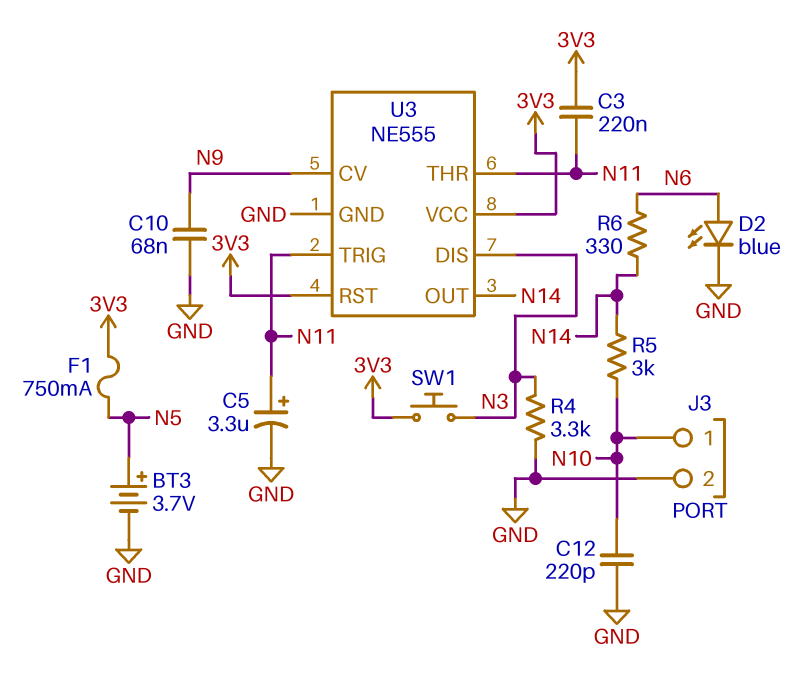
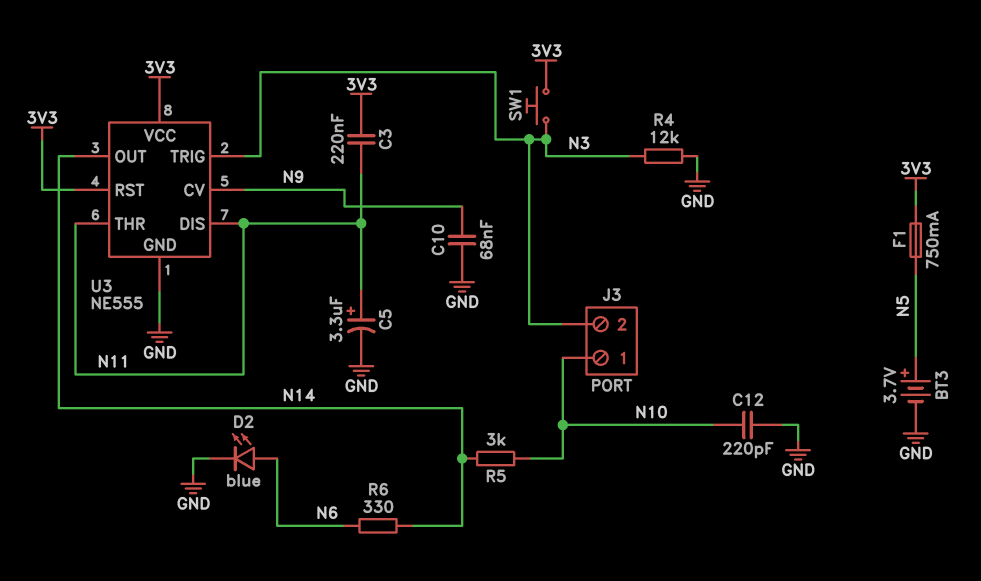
J3 pin 2: GND -> N3
R4: 3.3k (GND, N3) -> 12k (GND, N3)
U3 pin DIS: N3 -> N11
U3 pin TRIG: N11 -> N3

